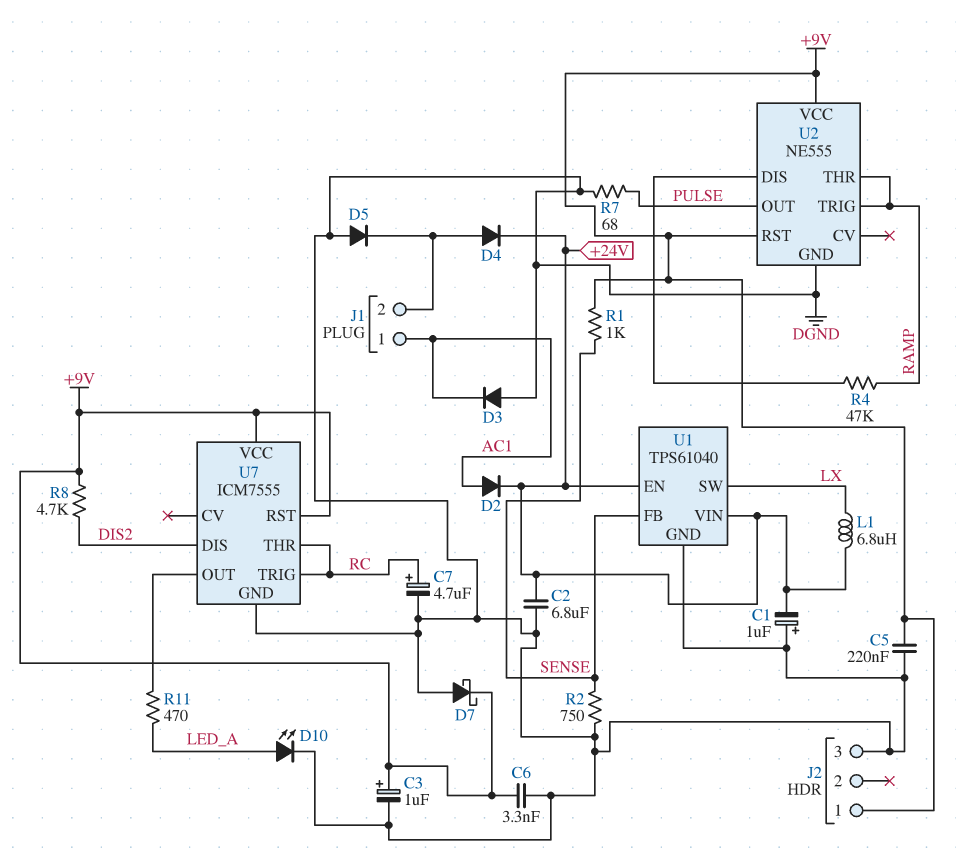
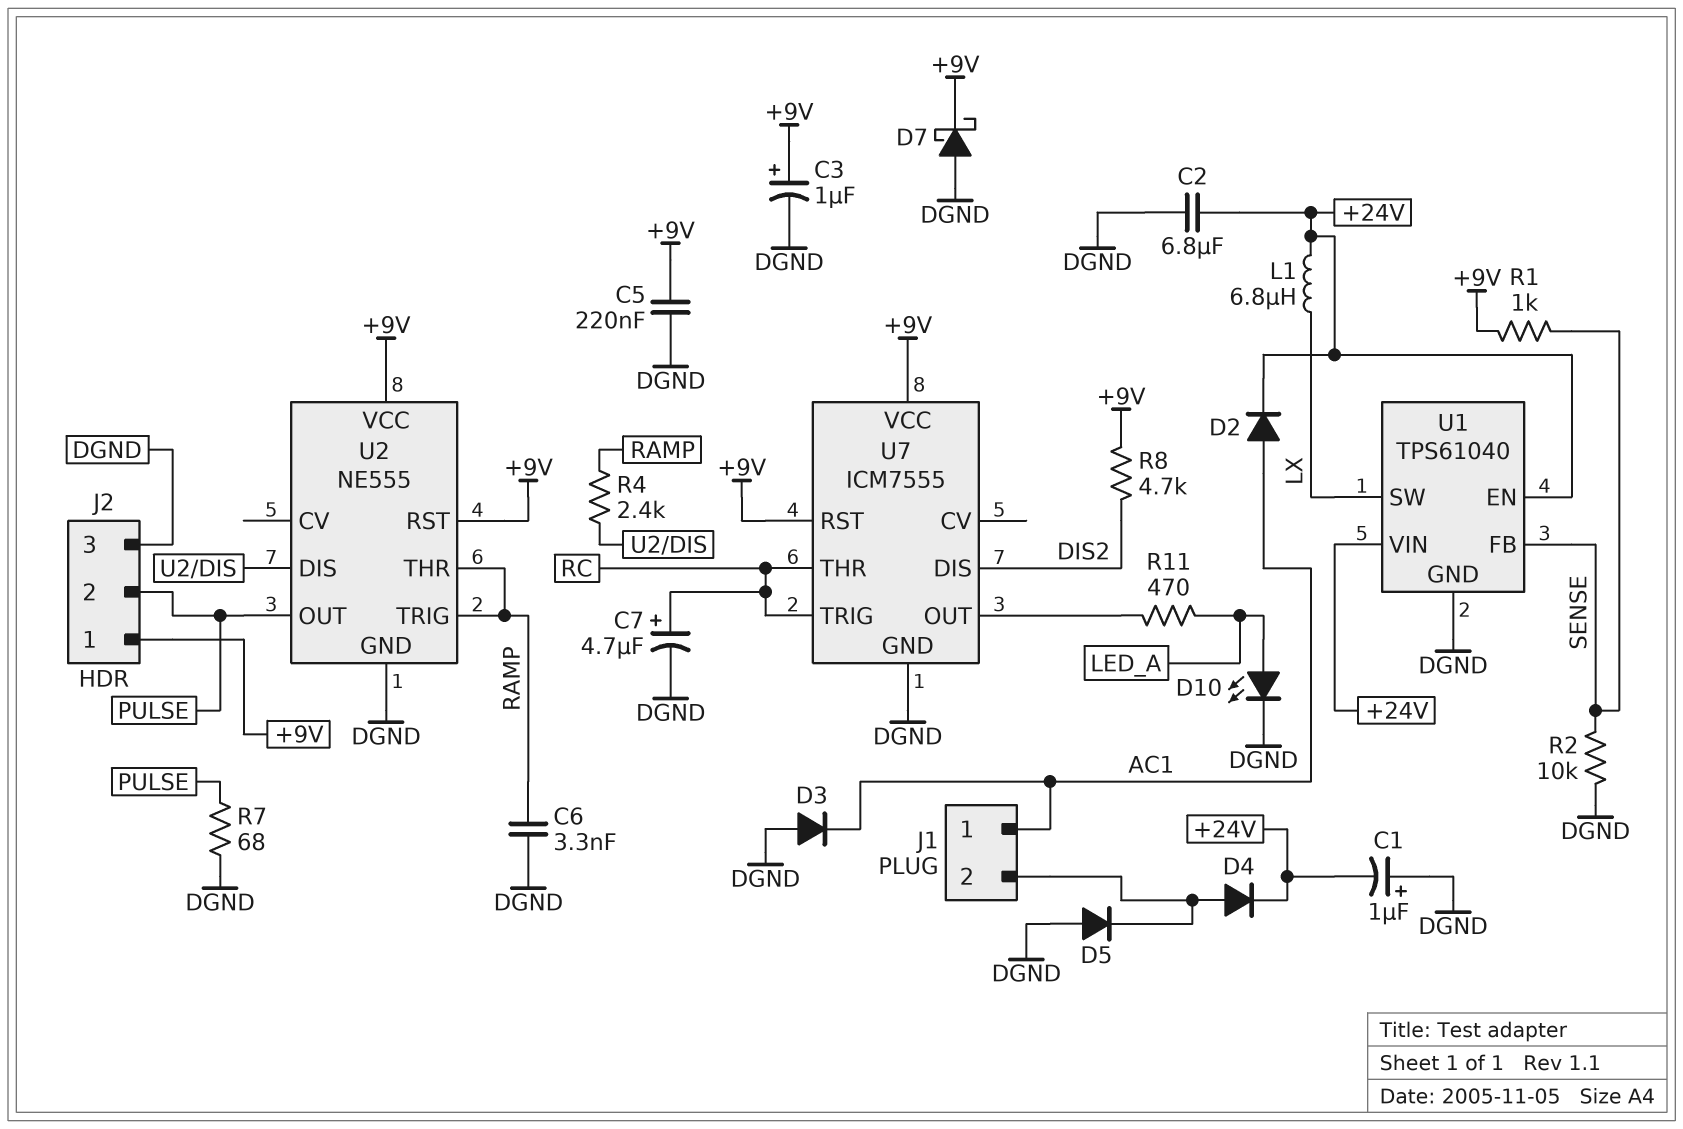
C6: 3.3nF (+9V, DGND) -> 3.3nF (DGND, RAMP)
J2 pin 2: none -> PULSE
R2: 750 (DGND, SENSE) -> 10k (DGND, SENSE)
R4: 47k (RAMP, U2/DIS) -> 2.4k (RAMP, U2/DIS)

